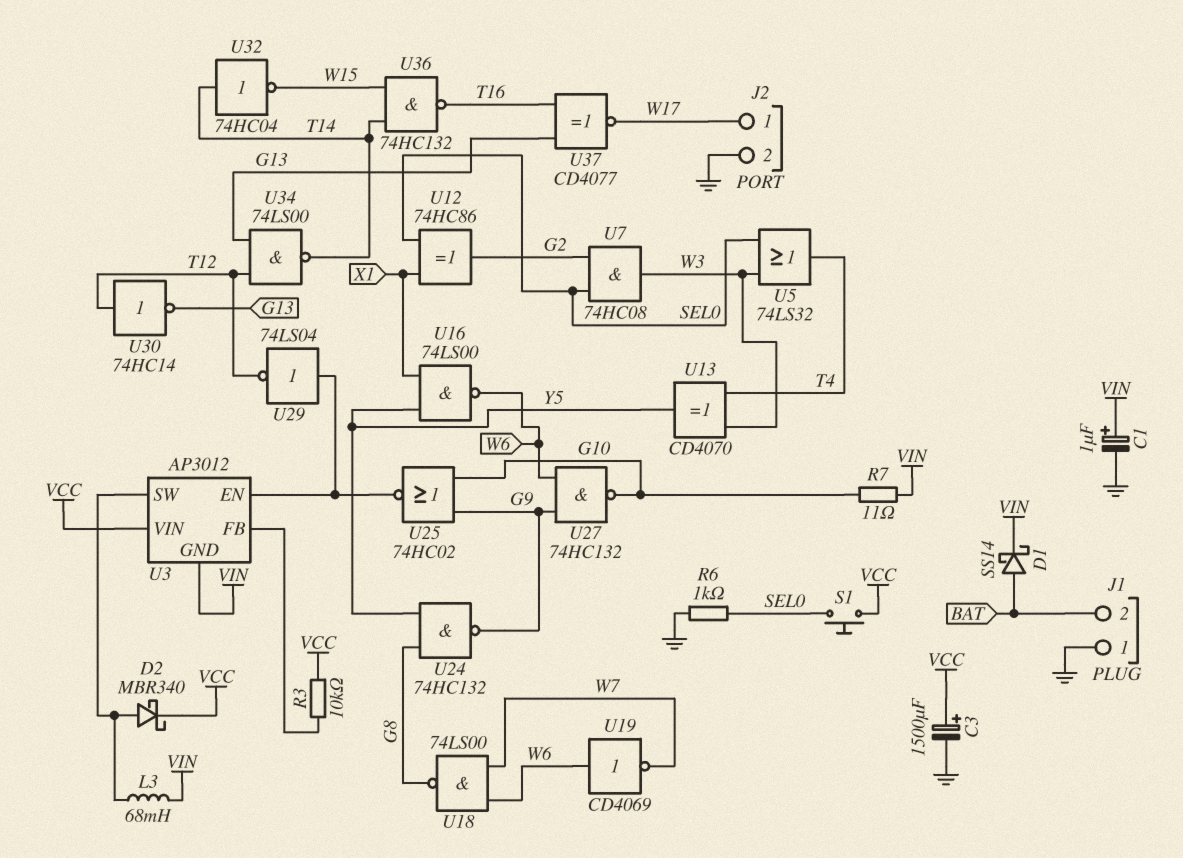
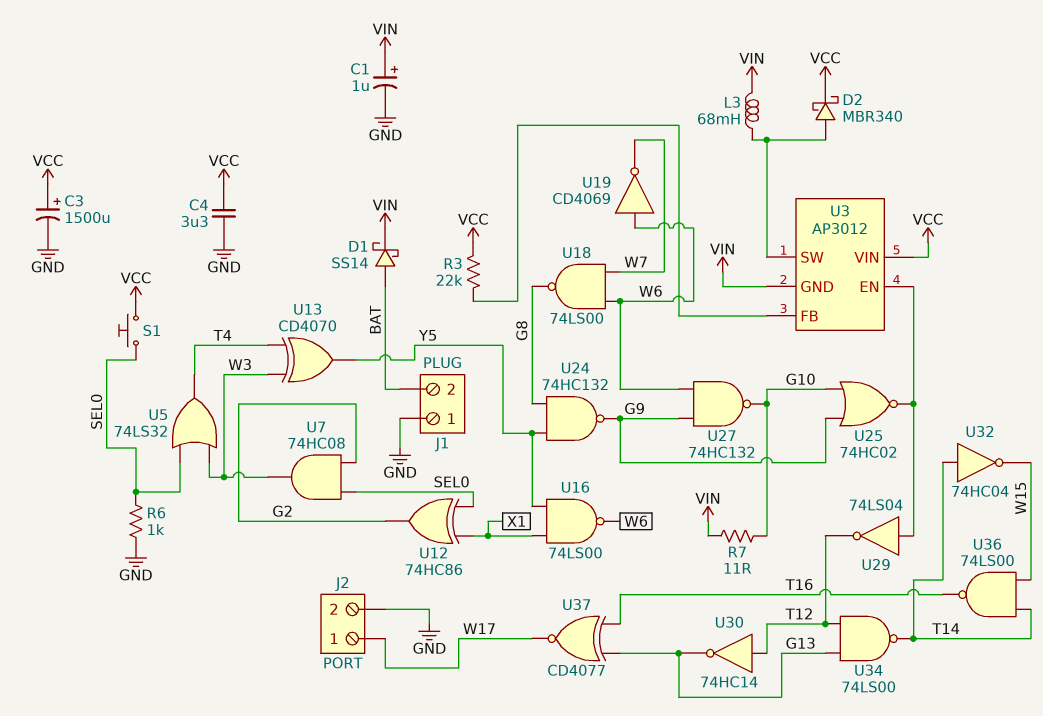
C4: none -> 3.3uF (GND, VCC)
R3: 10k (U3/FB, VCC) -> 22k (U3/FB, VCC)
U36: NAND 74HC132 (in T14, in W15, out T16) -> NAND 74LS00 (in T14, in W15, out T16)

